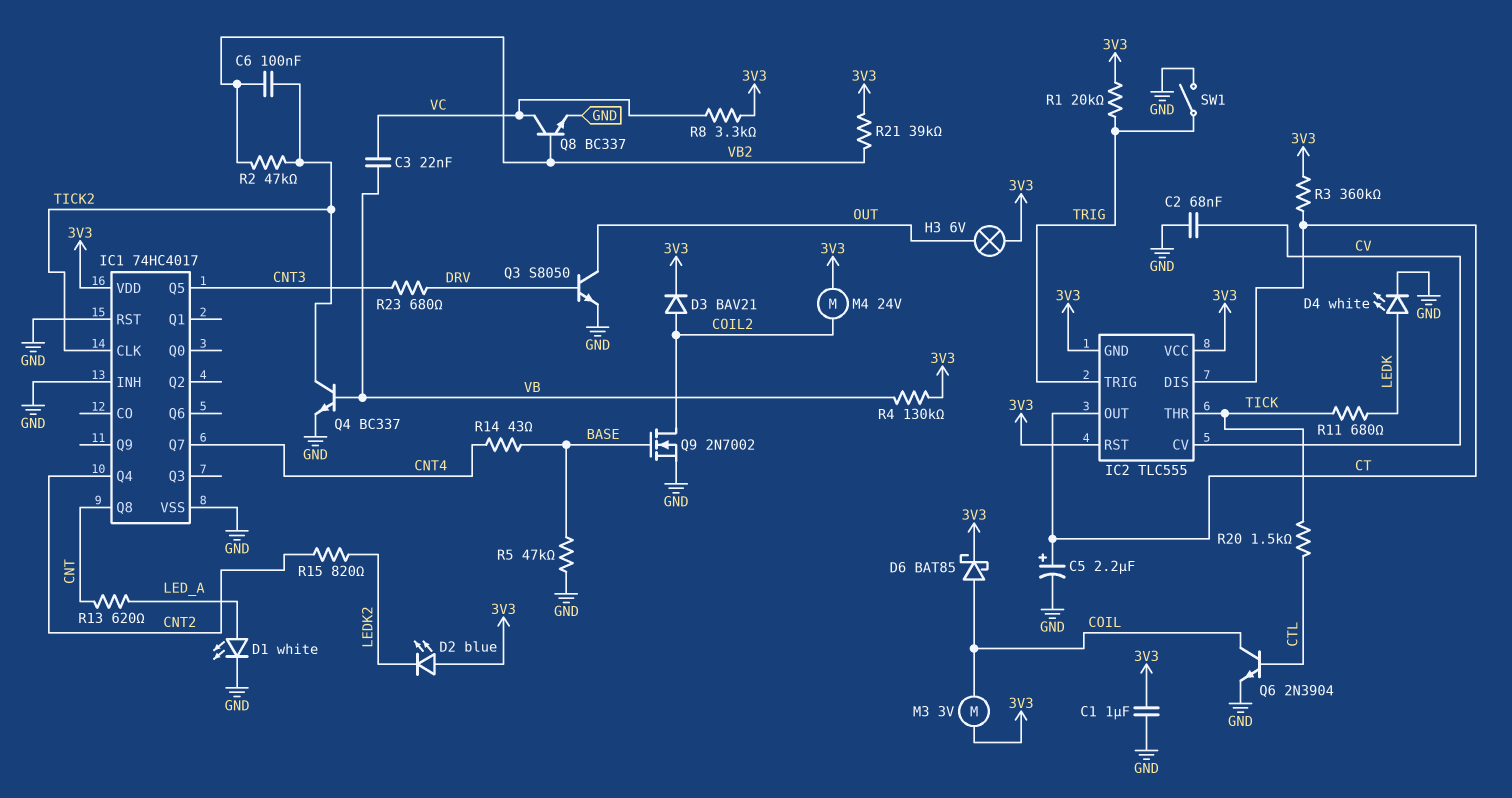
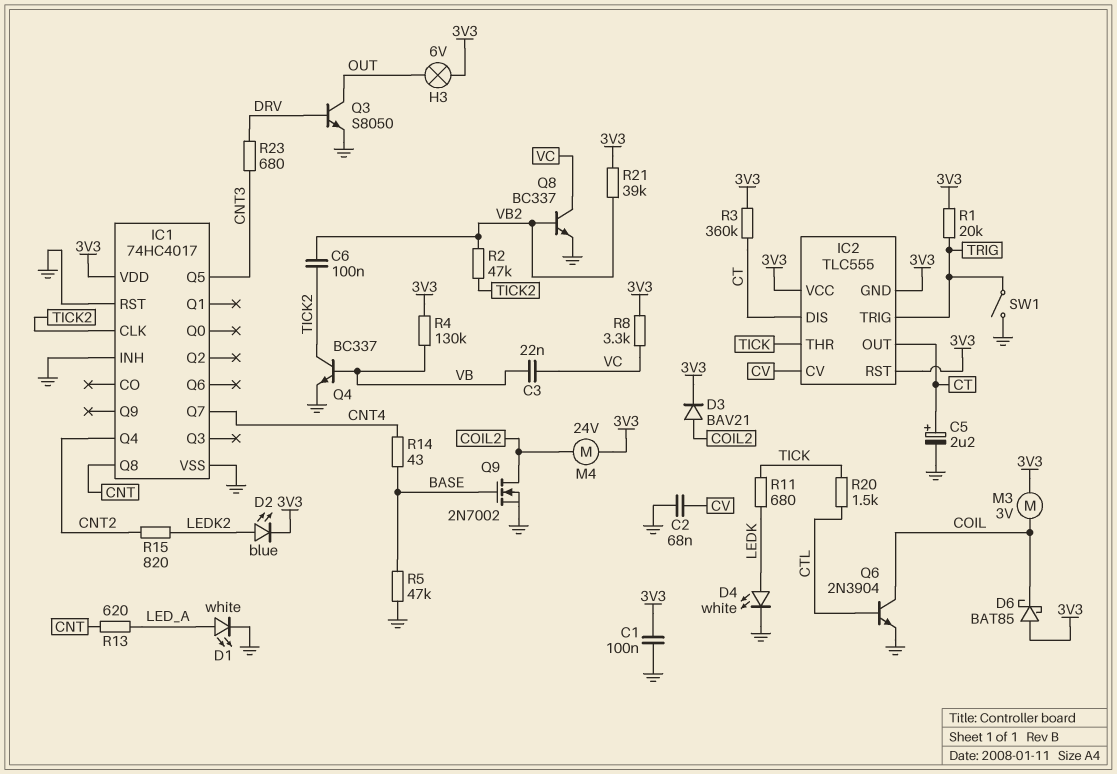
C1: 1uF (3V3, GND) -> 100nF (3V3, GND)
D2: LED blue (A 3V3, K LEDK2) -> LED blue (A LEDK2, K 3V3)
D6: schottky BAT85 (A COIL, K 3V3) -> schottky BAT85 (A 3V3, K COIL)

